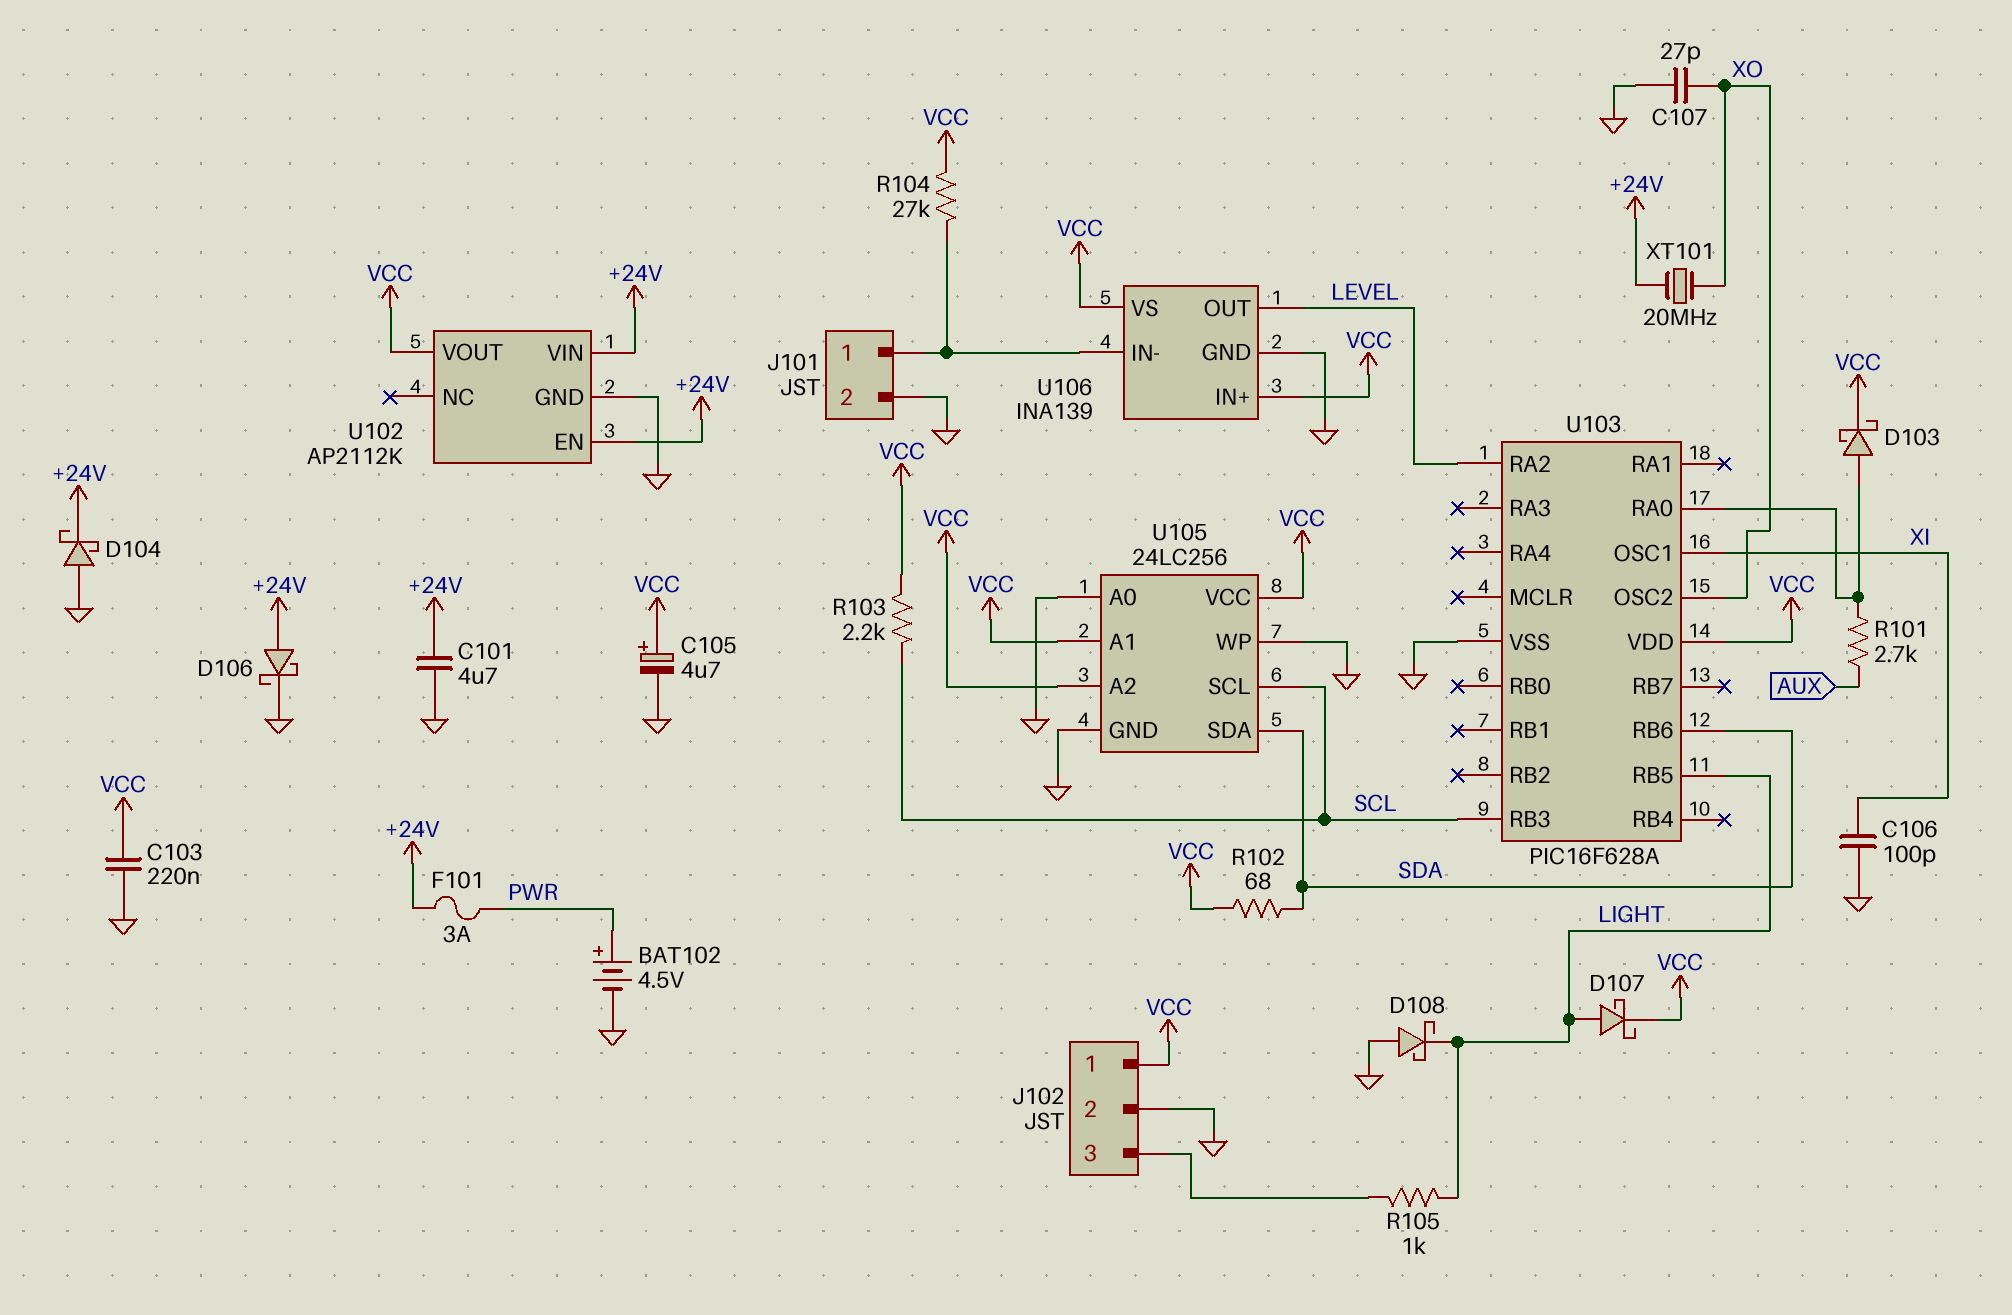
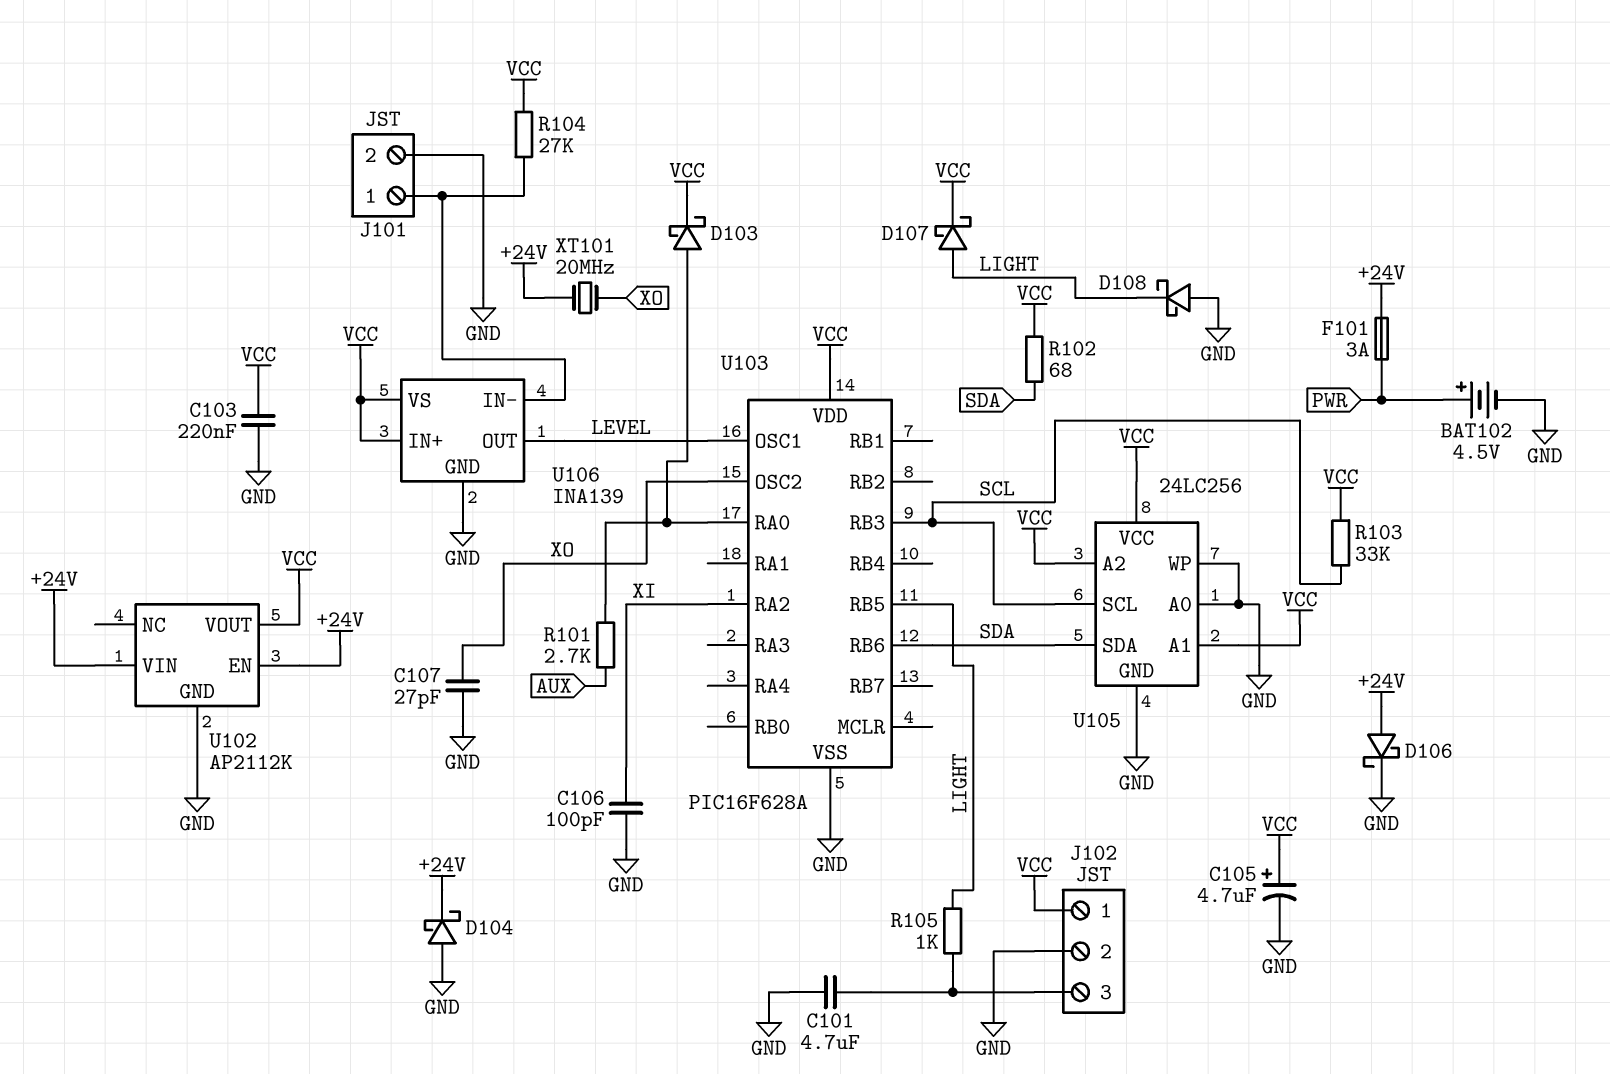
C101: 4.7uF (+24V, GND) -> 4.7uF (GND, J102/3)
R103: 2.2k (SCL, VCC) -> 33k (SCL, VCC)
U103 pin OSC1: XI -> LEVEL
U103 pin RA2: LEVEL -> XI

